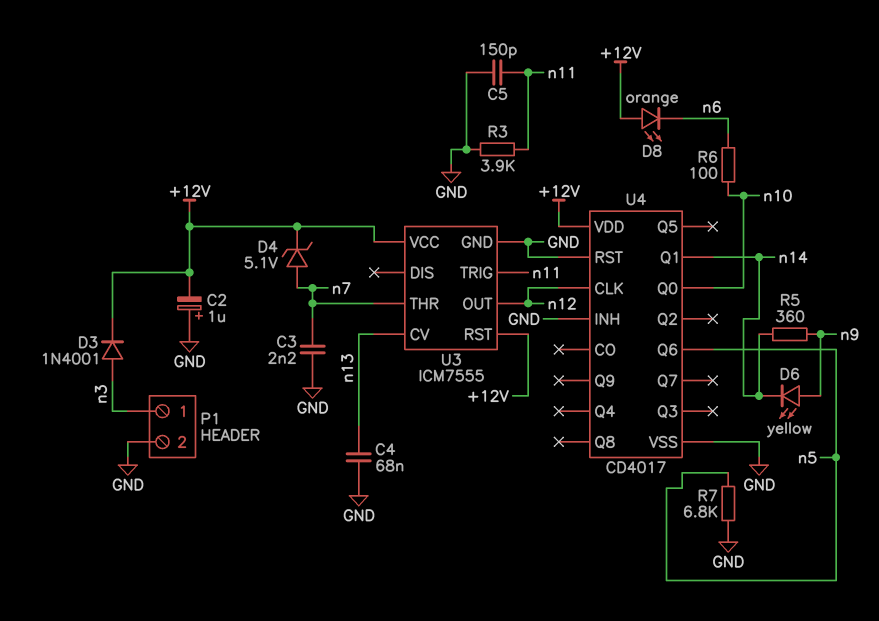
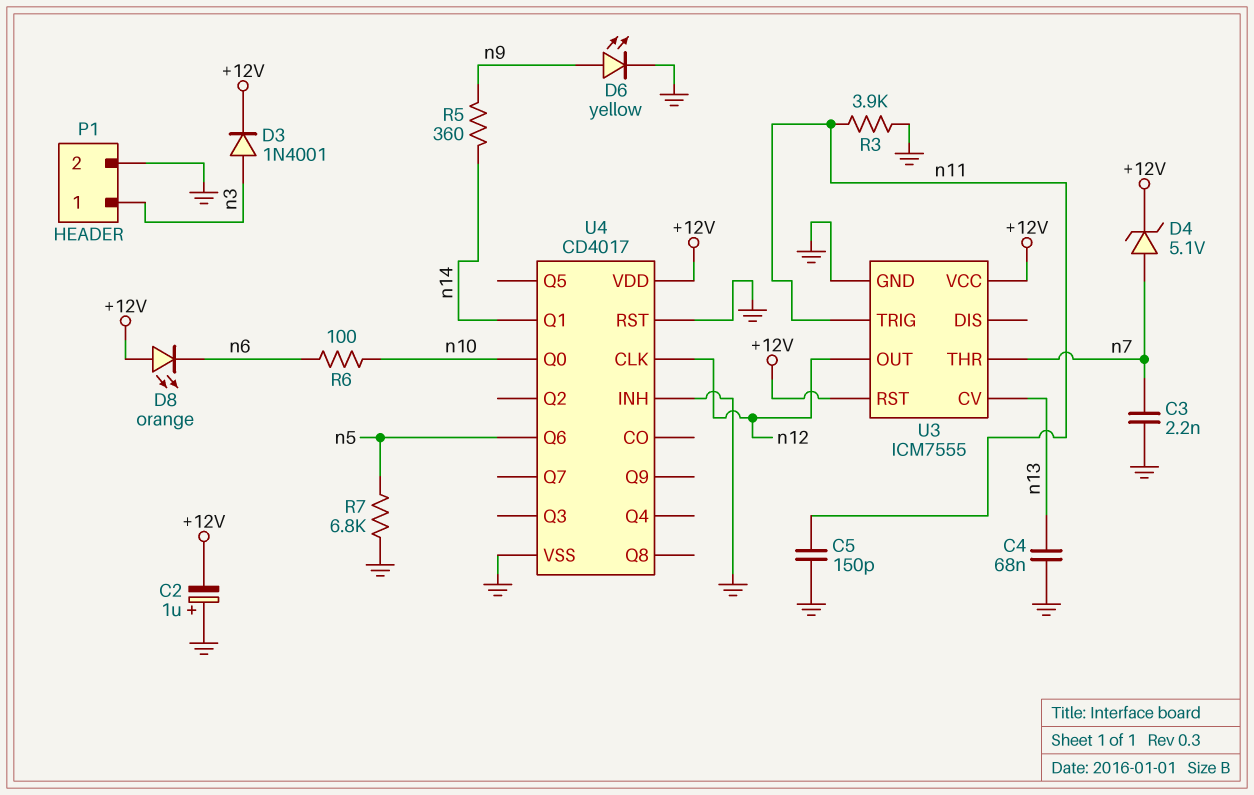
D6: LED yellow (A n9, K n14) -> LED yellow (A n9, K GND)

